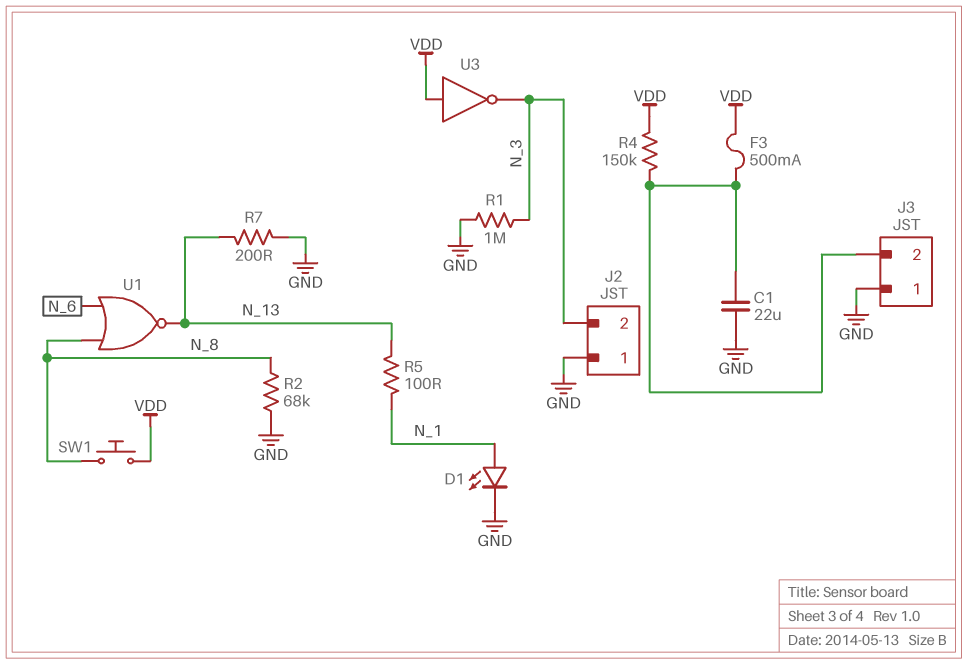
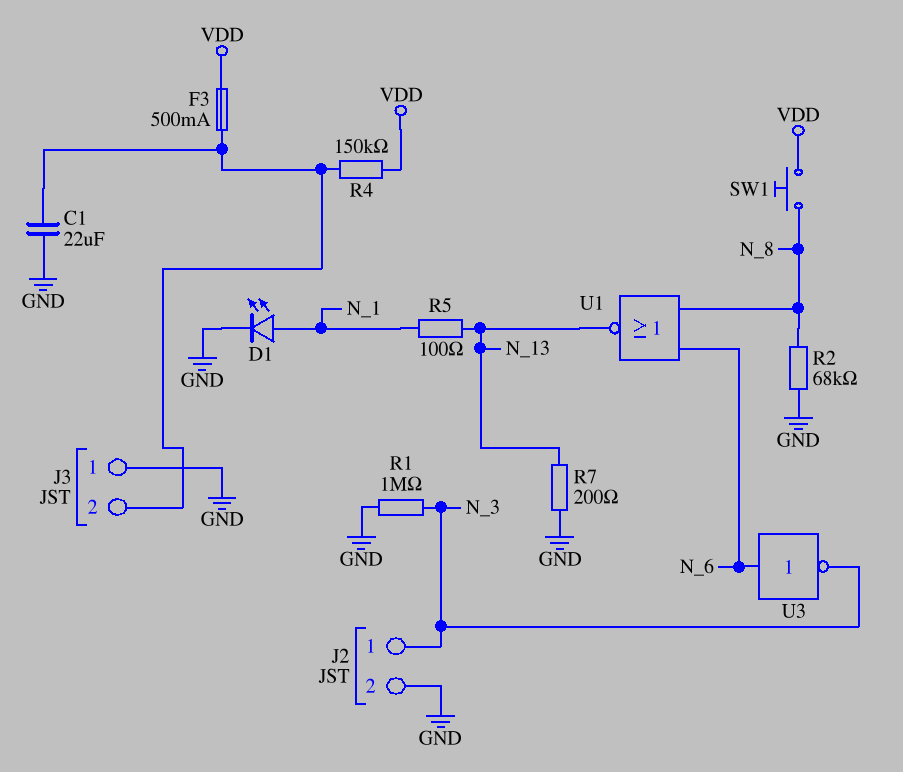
J2 pin 1: GND -> N_3
J2 pin 2: N_3 -> GND
U3: NOT (in VDD, out N_3) -> NOT (in N_6, out N_3)

